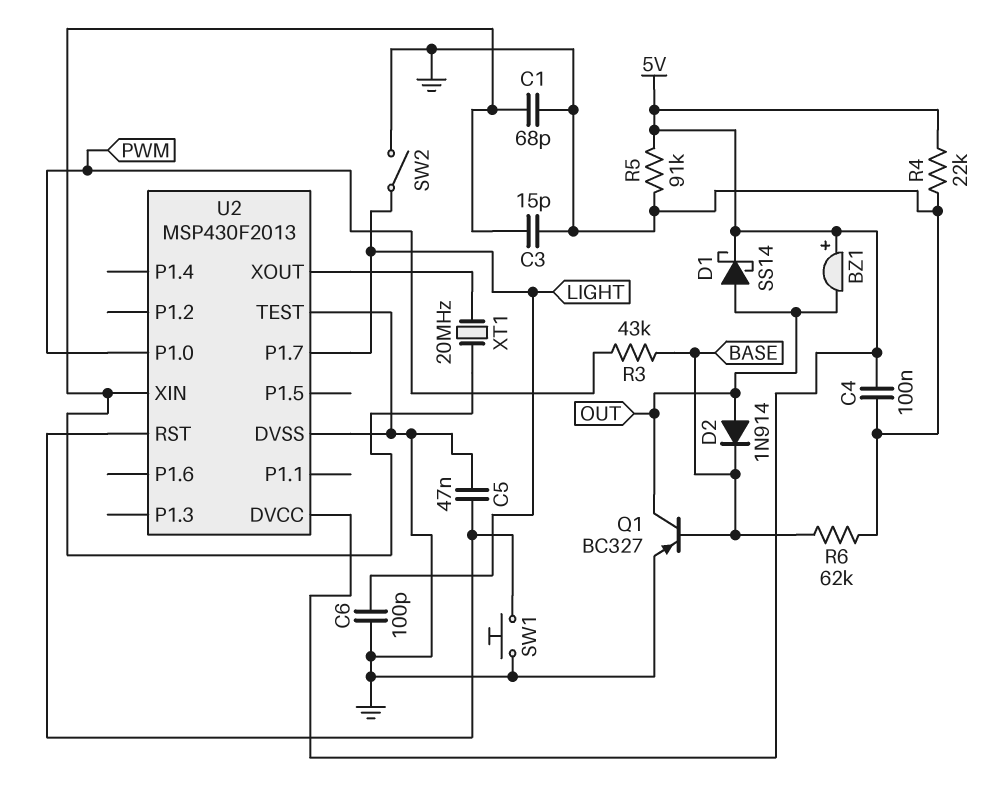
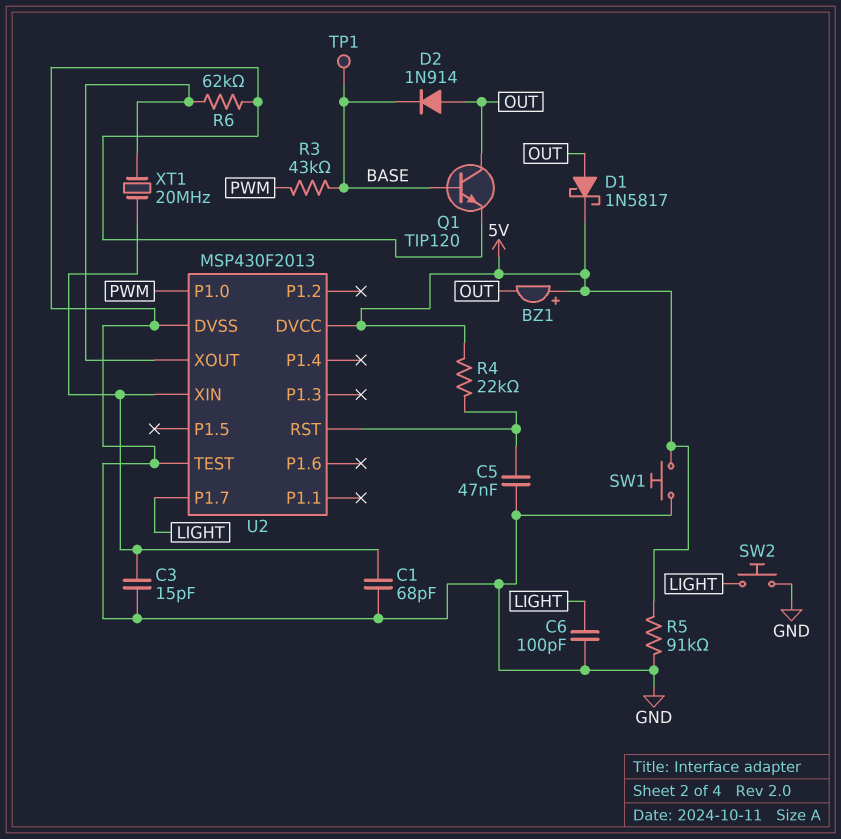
C4: 100nF (5V, GND) -> none
D1: schottky SS14 (A OUT, K 5V) -> schottky 1N5817 (A OUT, K 5V)
Q1: PNP BC327 (B BASE, C OUT, E GND) -> NPN TIP120 (B BASE, C OUT, E GND)
R4: 22k (5V, GND) -> 22k (5V, U2/RST)
R6: 62k (BASE, GND) -> 62k (GND, U2/XOUT)
SW1: button (GND, U2/RST) -> button (5V, GND)
SW2: switch (GND, LIGHT) -> button (GND, LIGHT)
TP1: none -> test point (BASE)

